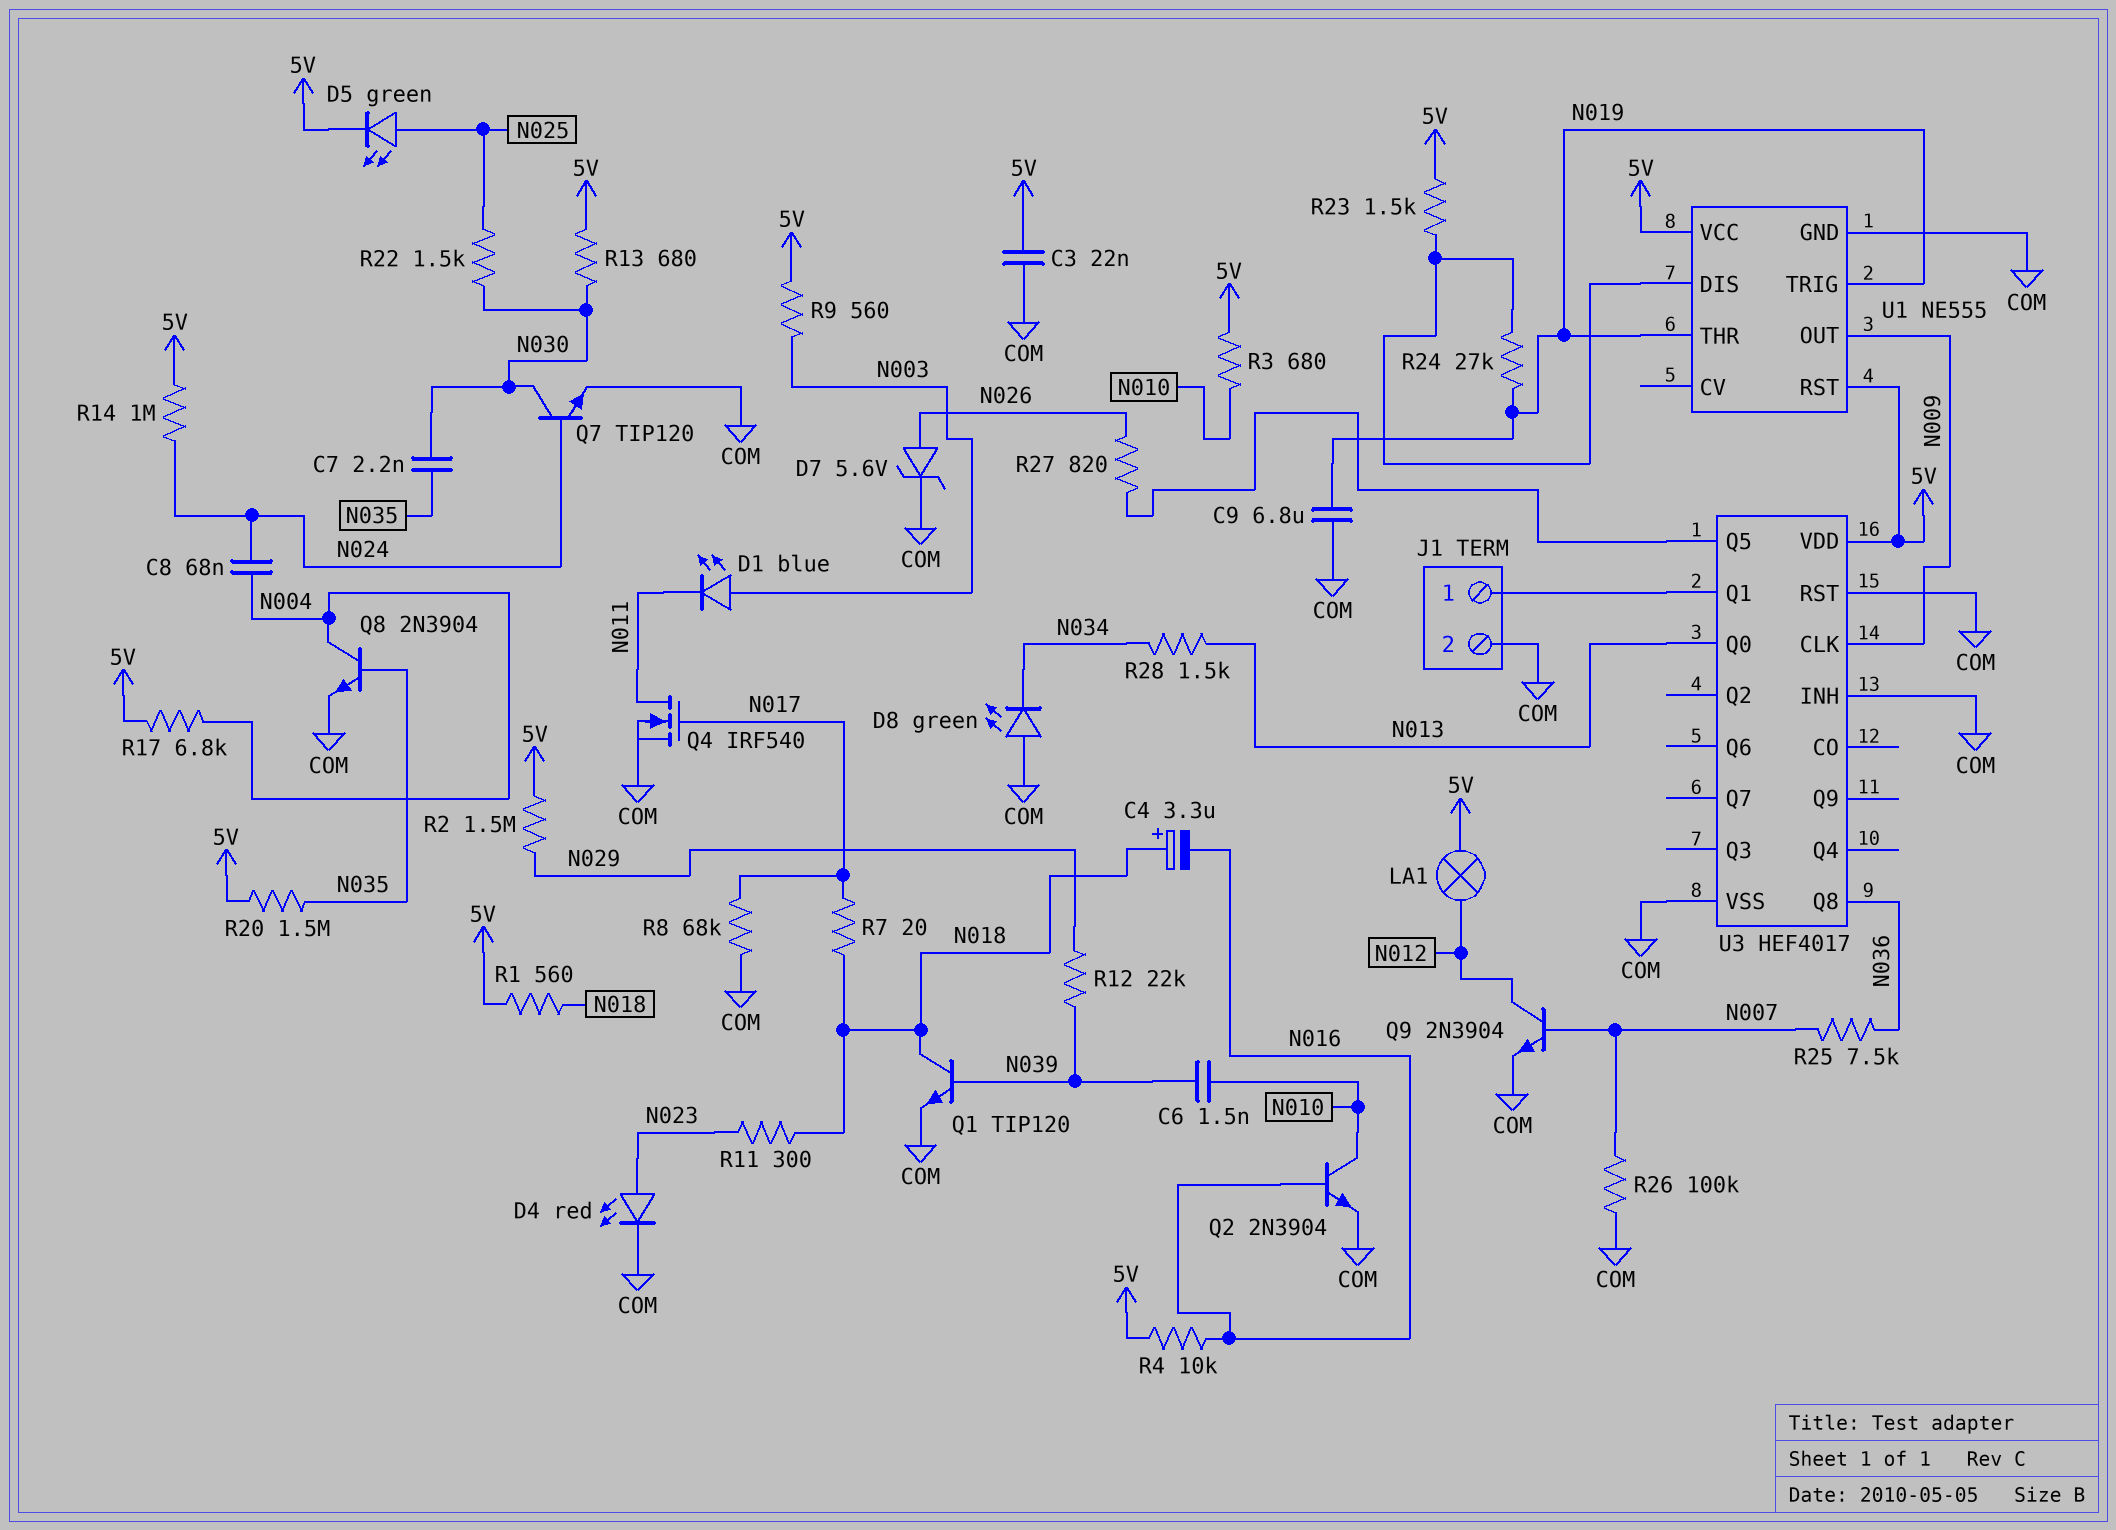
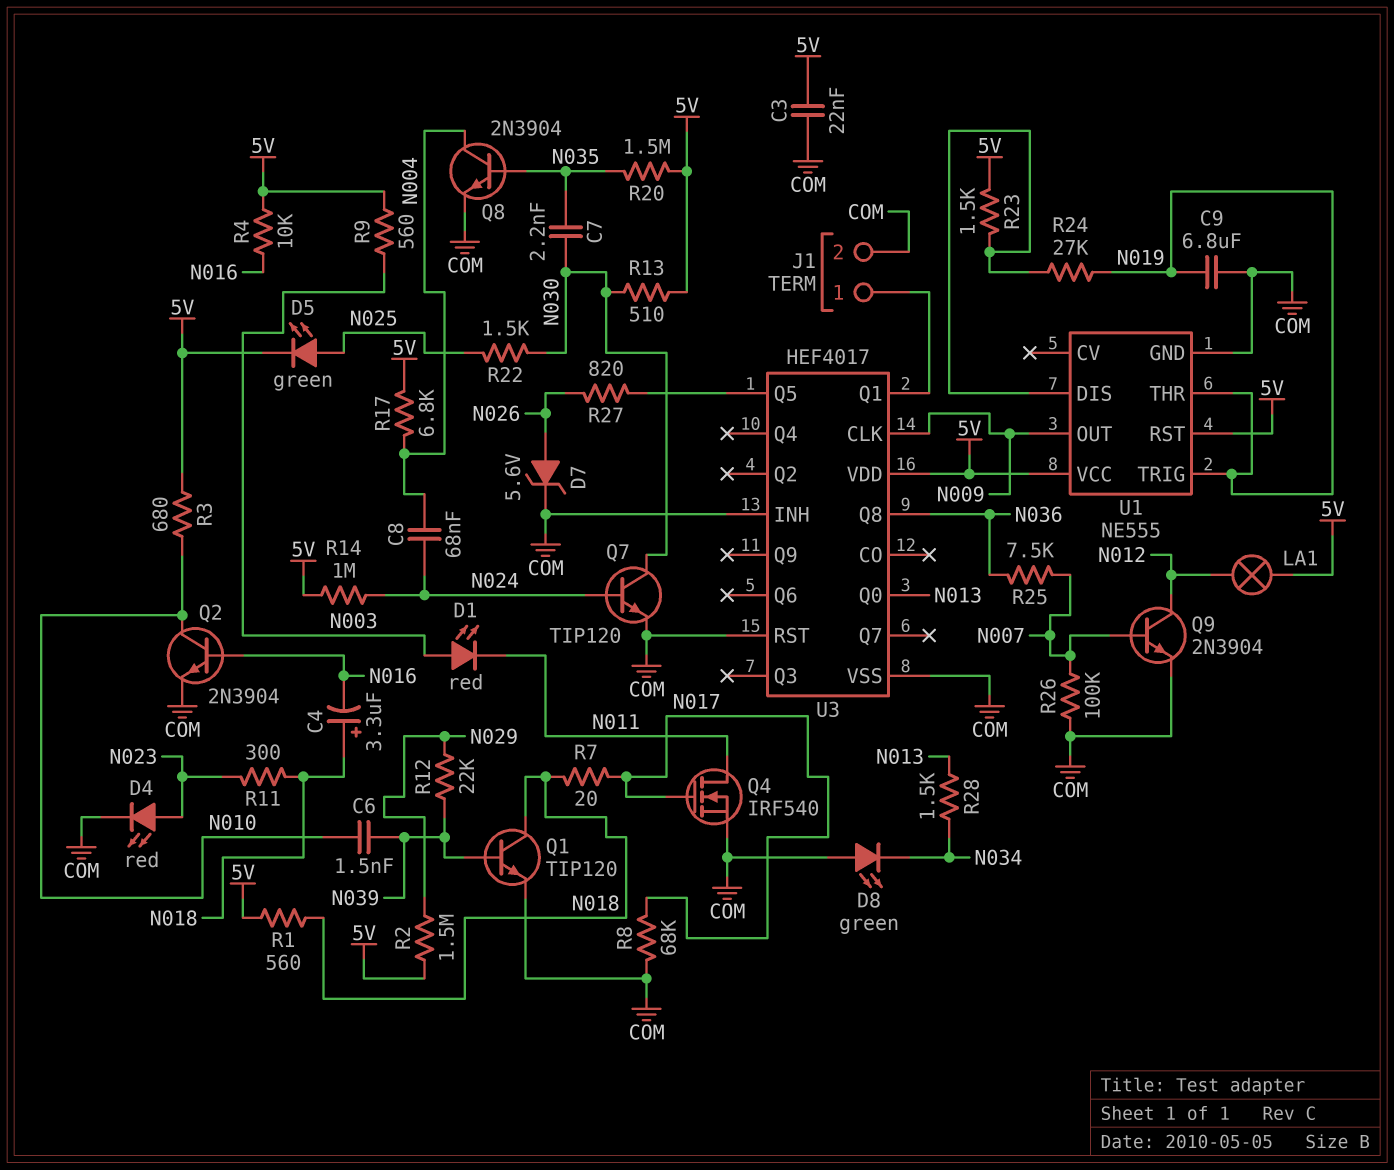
D1: LED blue (A N003, K N011) -> LED red (A N003, K N011)
R13: 680 (5V, N030) -> 510 (5V, N030)

